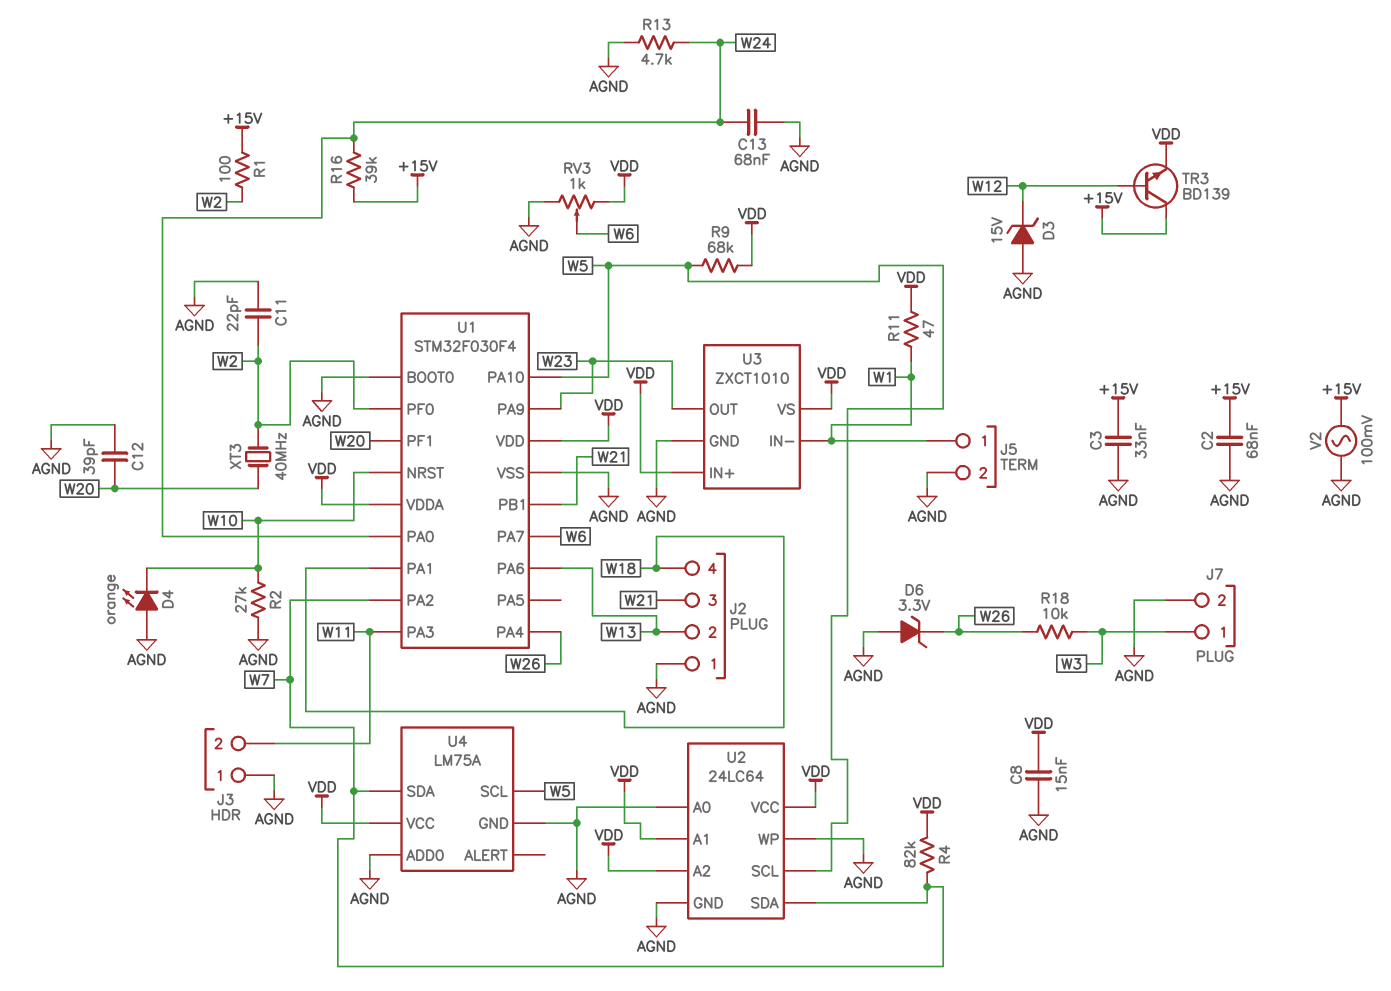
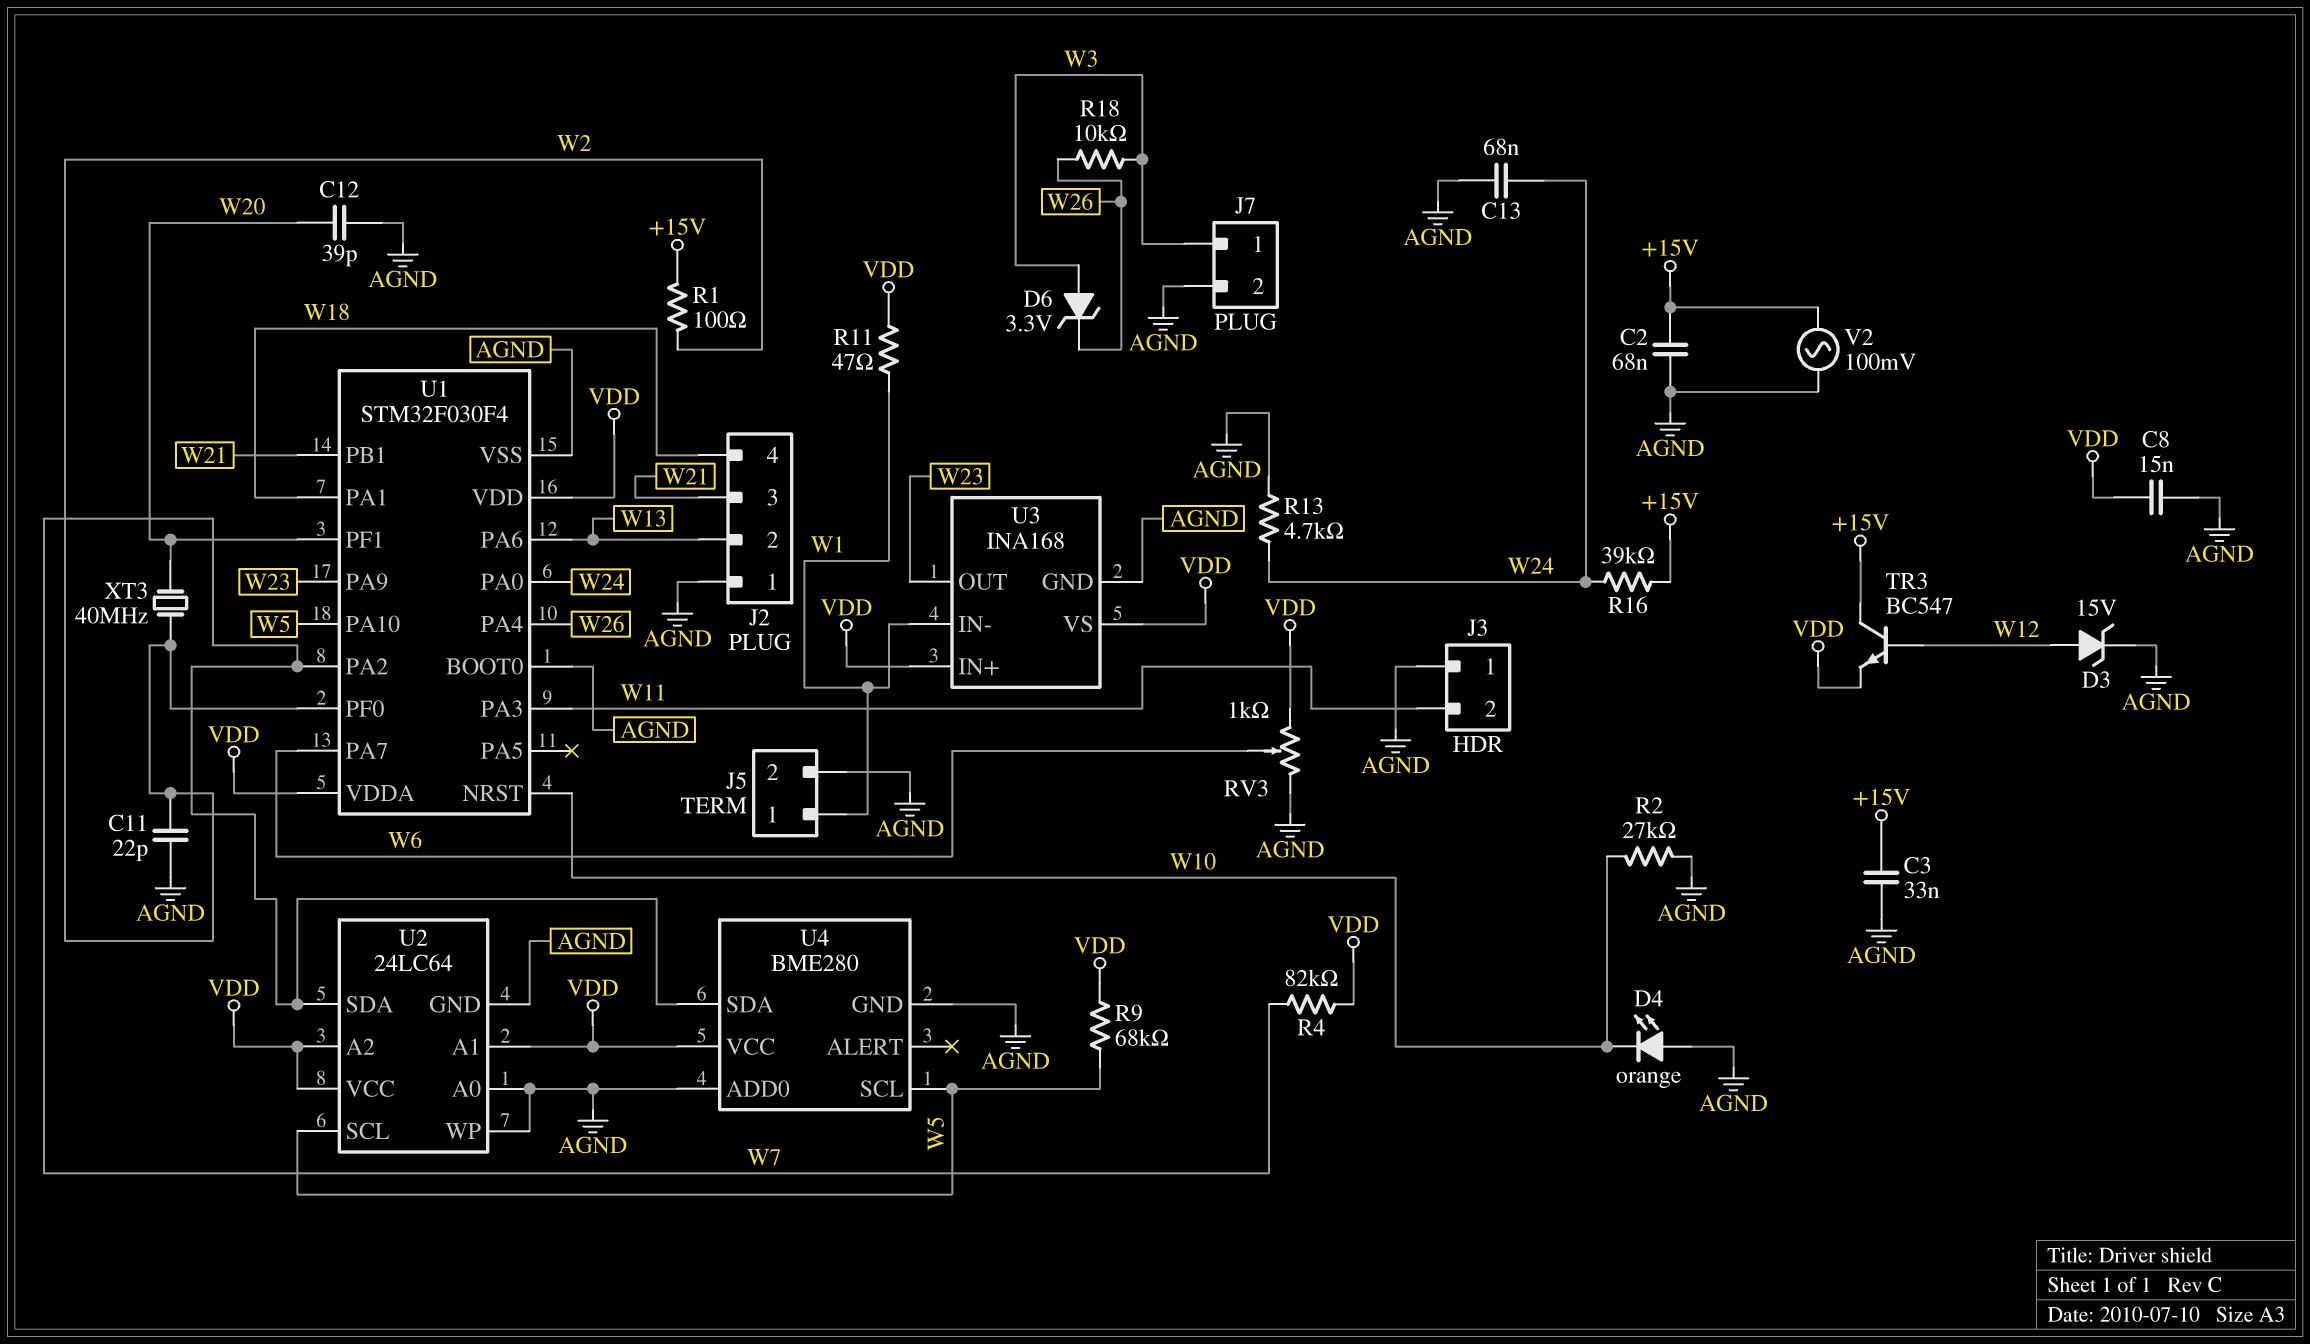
D3: zener 15V (A AGND, K W12) -> zener 15V (A W12, K AGND)
D6: zener 3.3V (A AGND, K W26) -> zener 3.3V (A W3, K W26)
TR3: NPN BD139 (B W12, C +15V, E VDD) -> NPN BC547 (B W12, C +15V, E VDD)
U3: ZXCT1010 -> INA168
U4: LM75A -> BME280

